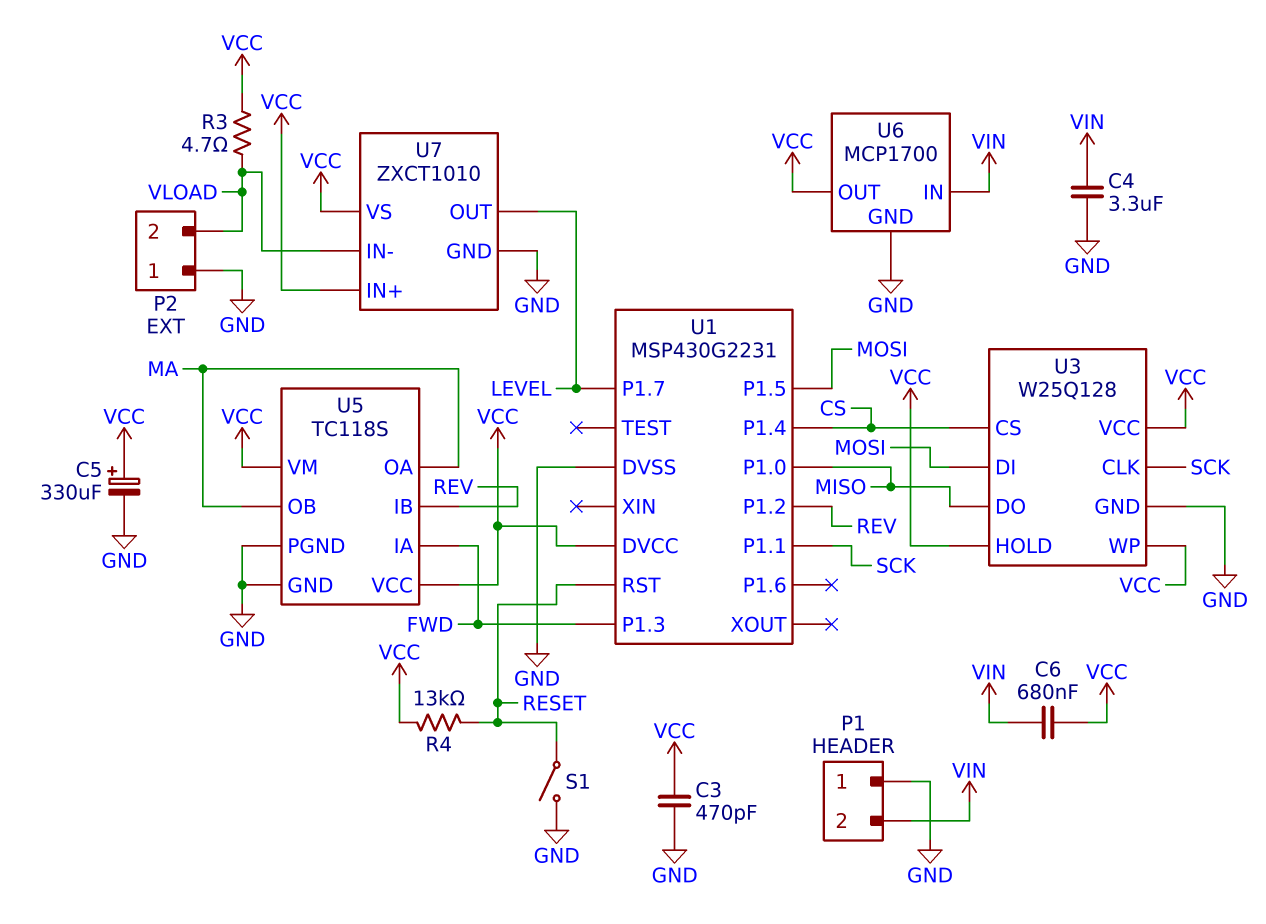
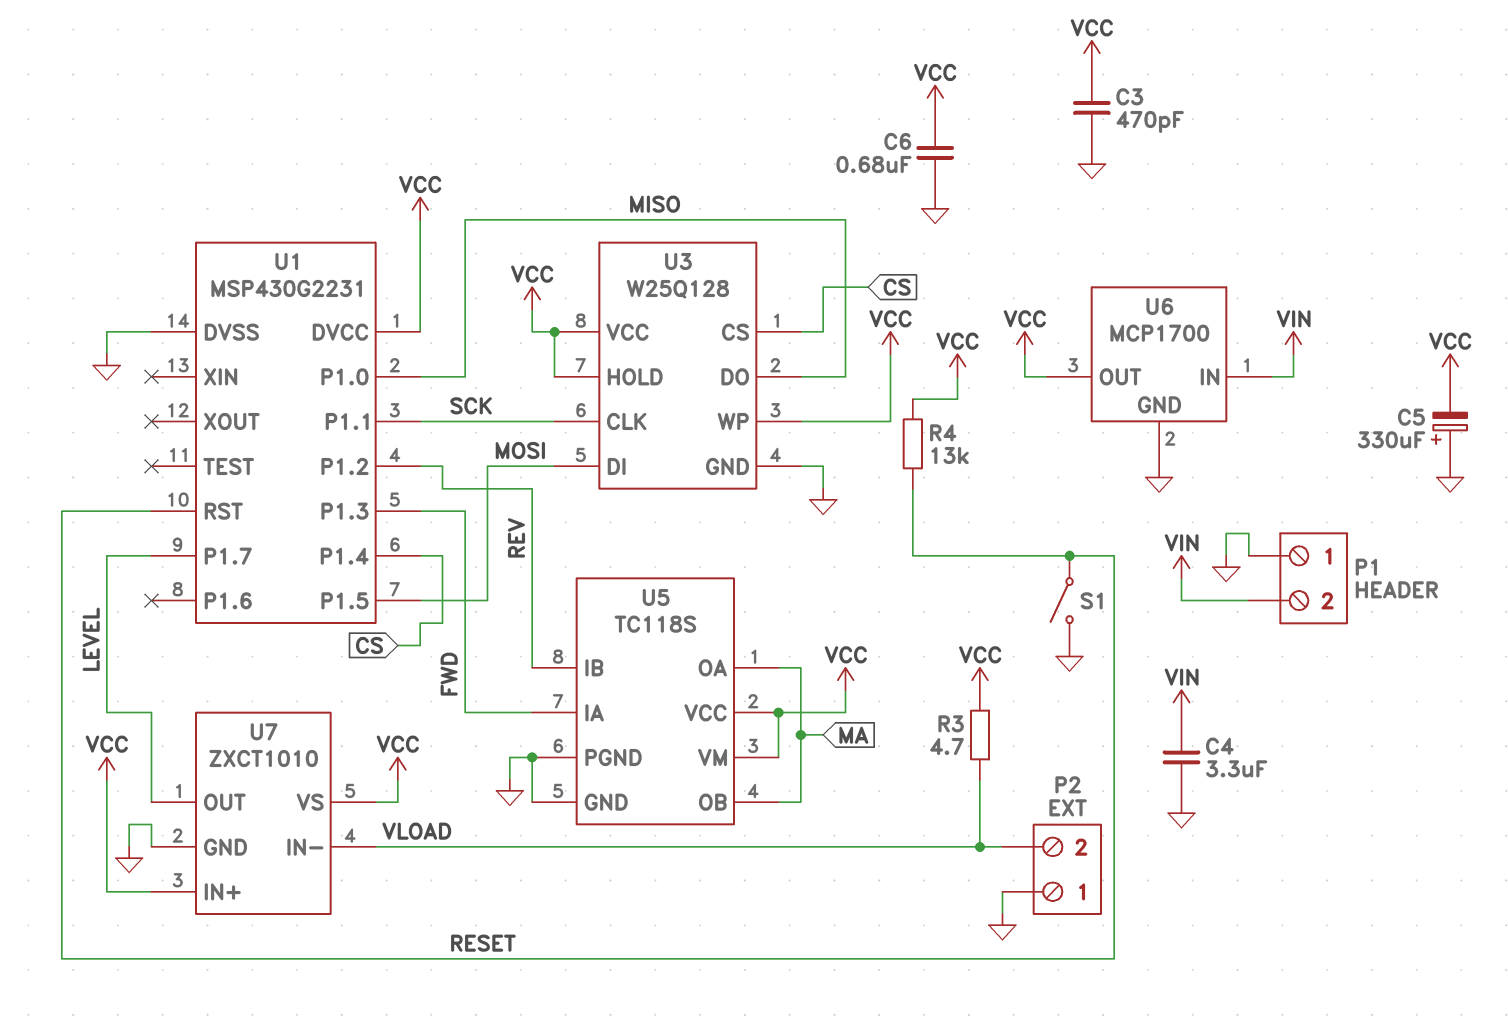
C5: 330uF (plus VCC, minus GND) -> 330uF (plus GND, minus VCC)
C6: 680nF (VCC, VIN) -> 680nF (GND, VCC)

